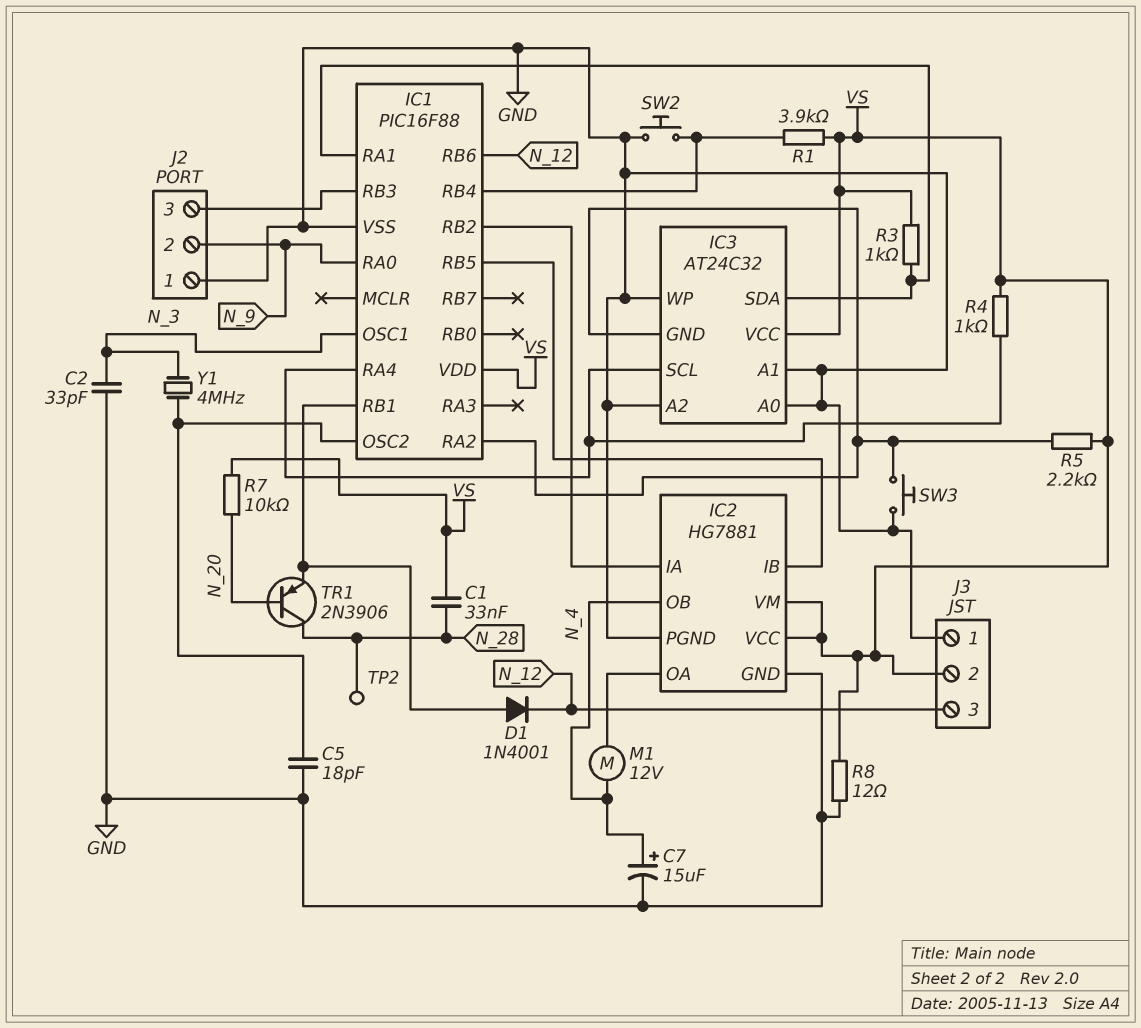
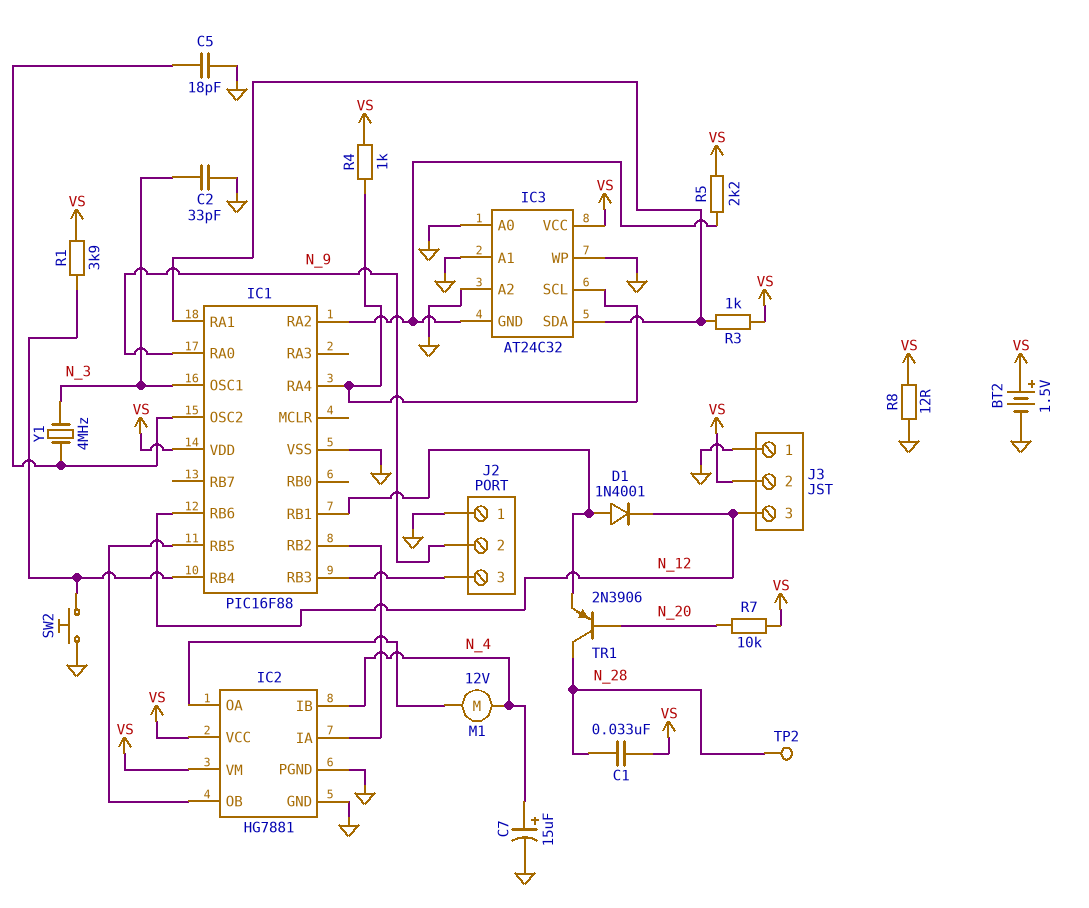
BT2: none -> 1.5V (plus VS, minus GND)
IC2 pin IB: IC1/RB5 -> N_4
IC2 pin OB: N_4 -> IC1/RB5
SW3: button (GND, IC1/RA2) -> none

